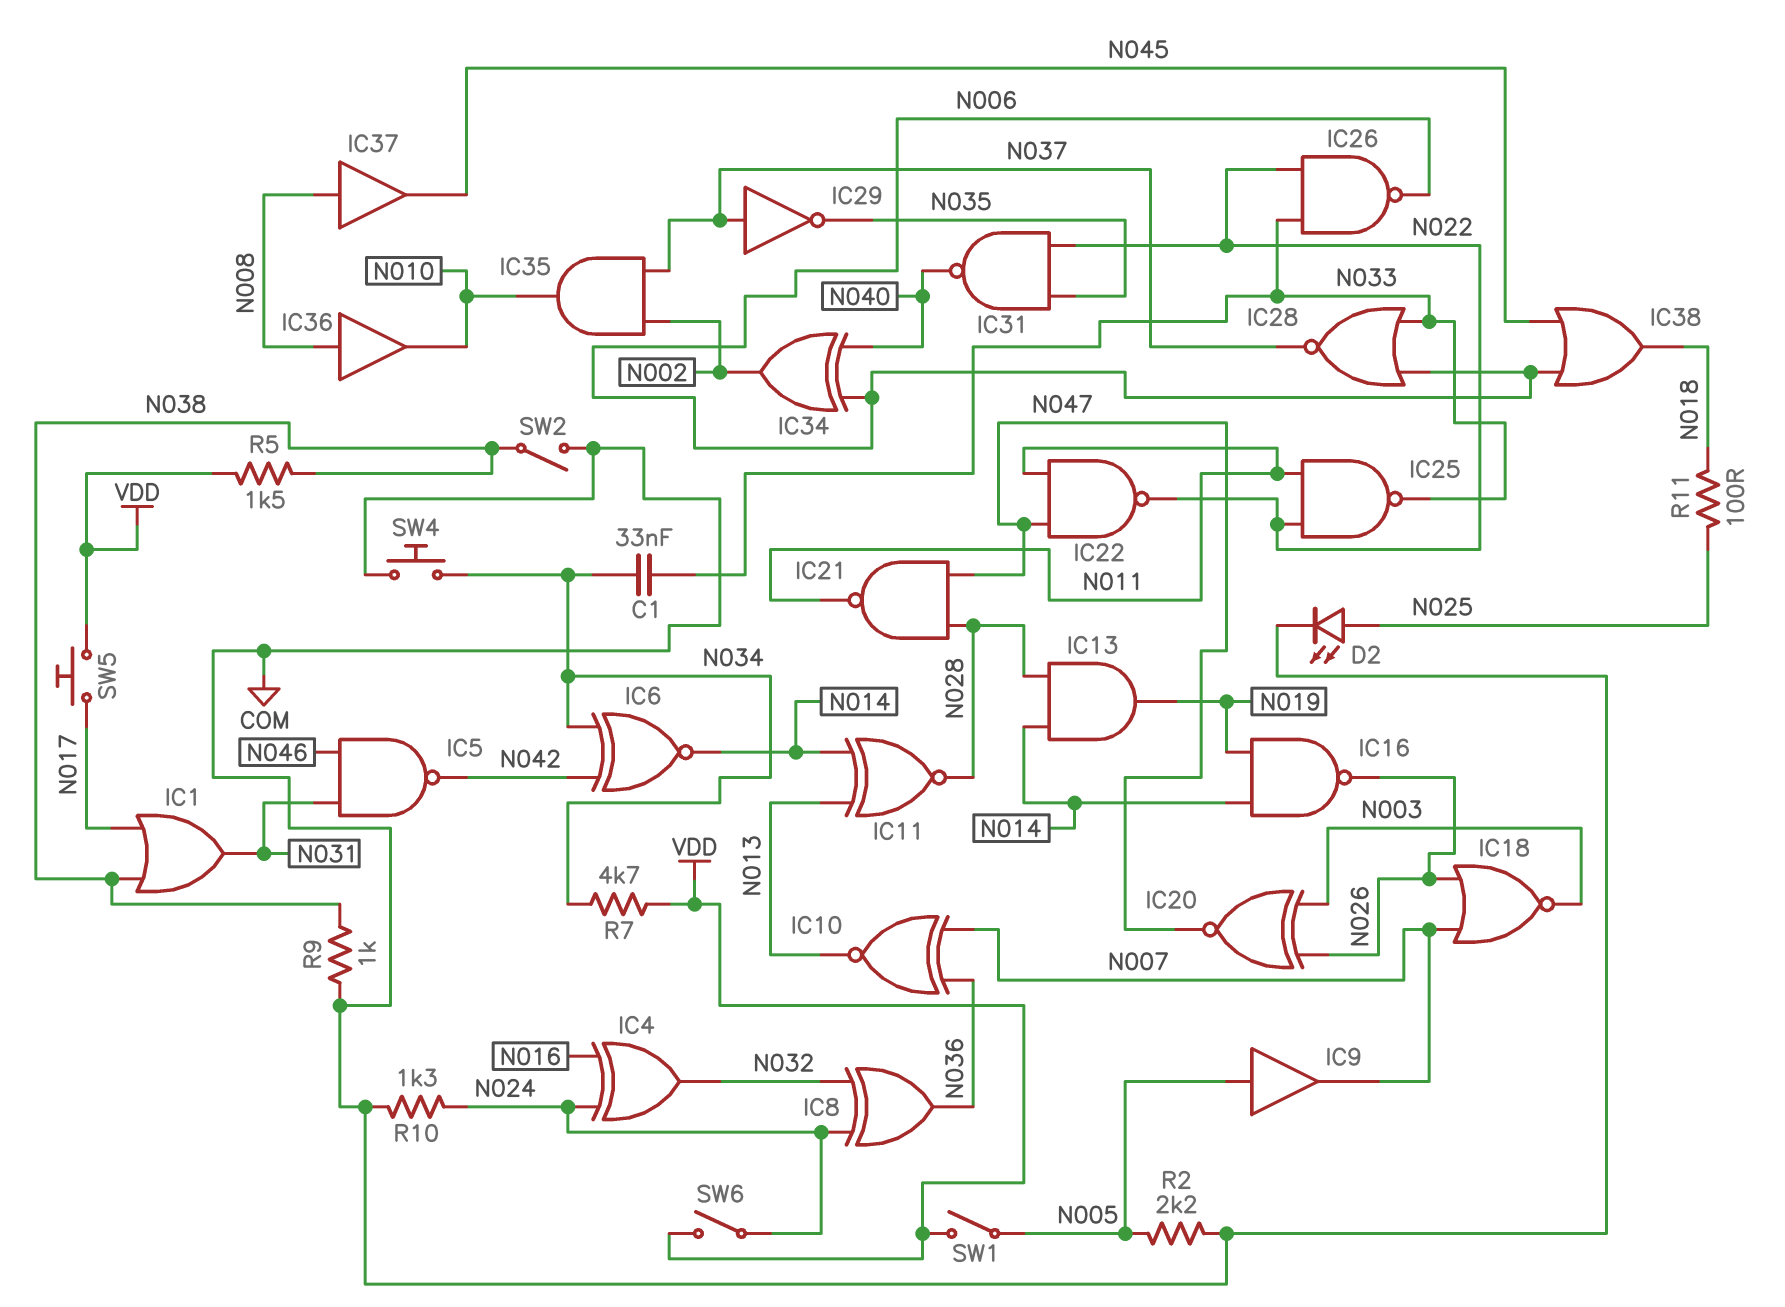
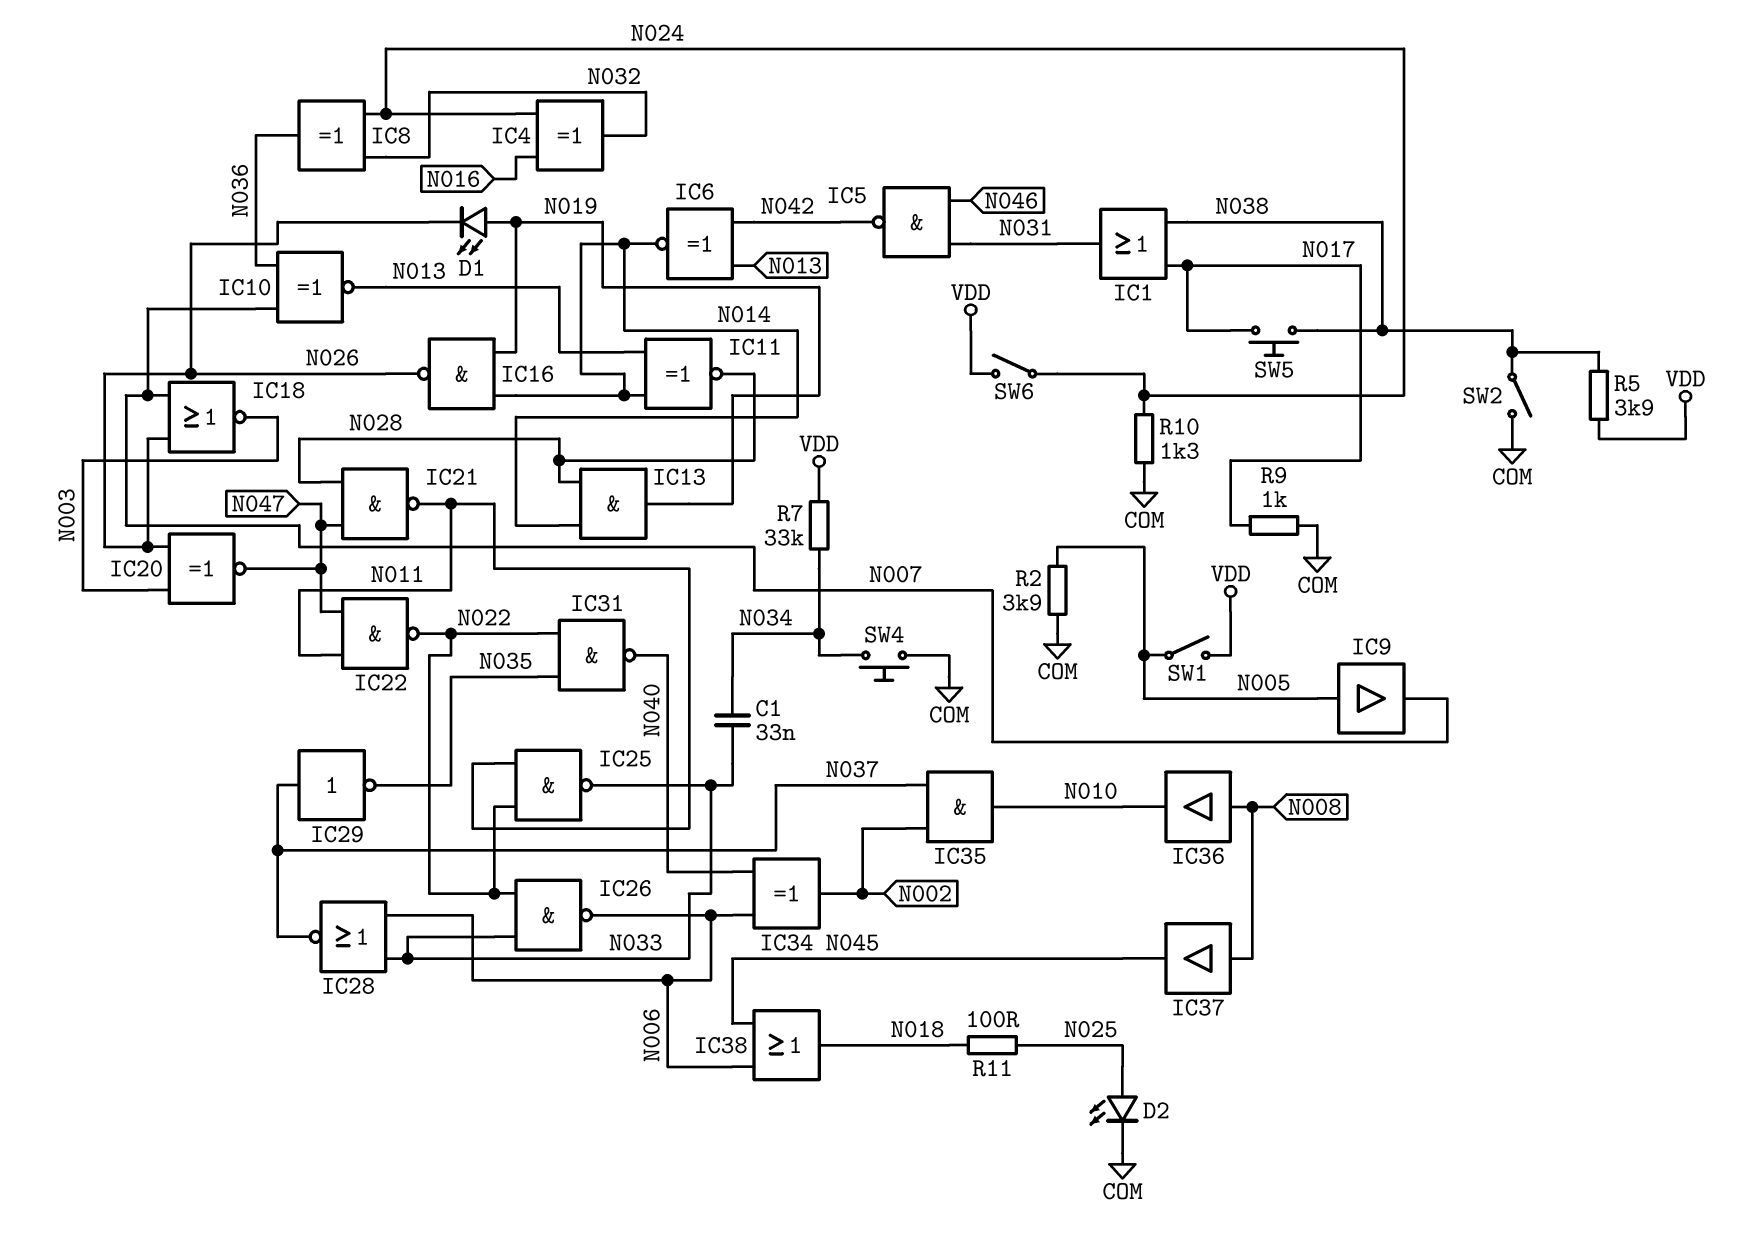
D1: none -> LED (A N019, K N026)
IC6: XNOR (in N034, in N042, out N014) -> XNOR (in N013, in N042, out N014)
R2: 2.2k (COM, N005) -> 3.9k (COM, N005)
R5: 1.5k (N038, VDD) -> 3.9k (N038, VDD)
R7: 4.7k (N034, VDD) -> 33k (N034, VDD)
R9: 1k (COM, N038) -> 1k (COM, N017)
SW5: button (N017, VDD) -> button (N017, N038)

